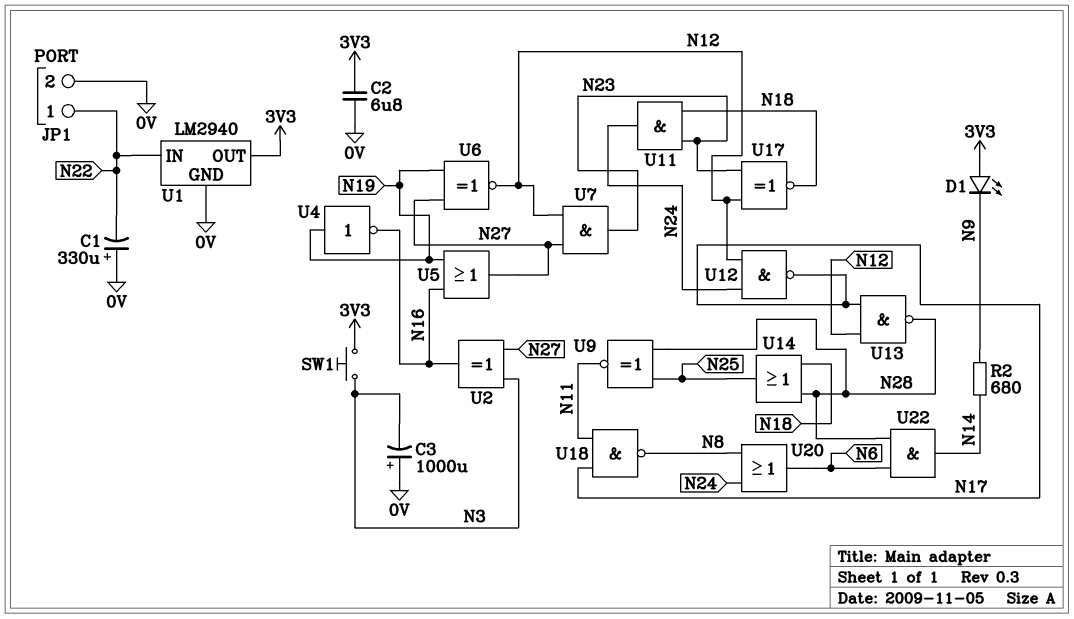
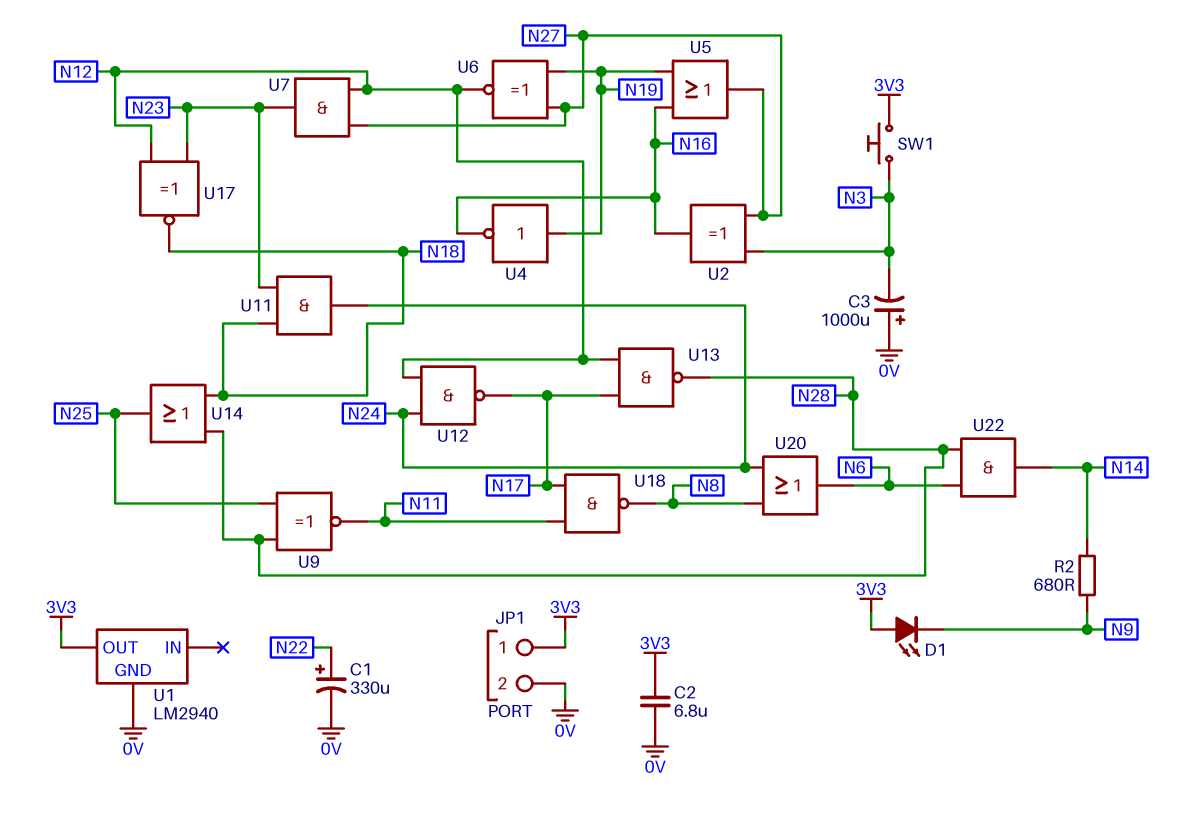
C1: 330uF (plus 0V, minus N22) -> 330uF (plus N22, minus 0V)
JP1 pin 1: N22 -> 3V3
U1 pin IN: N22 -> none

